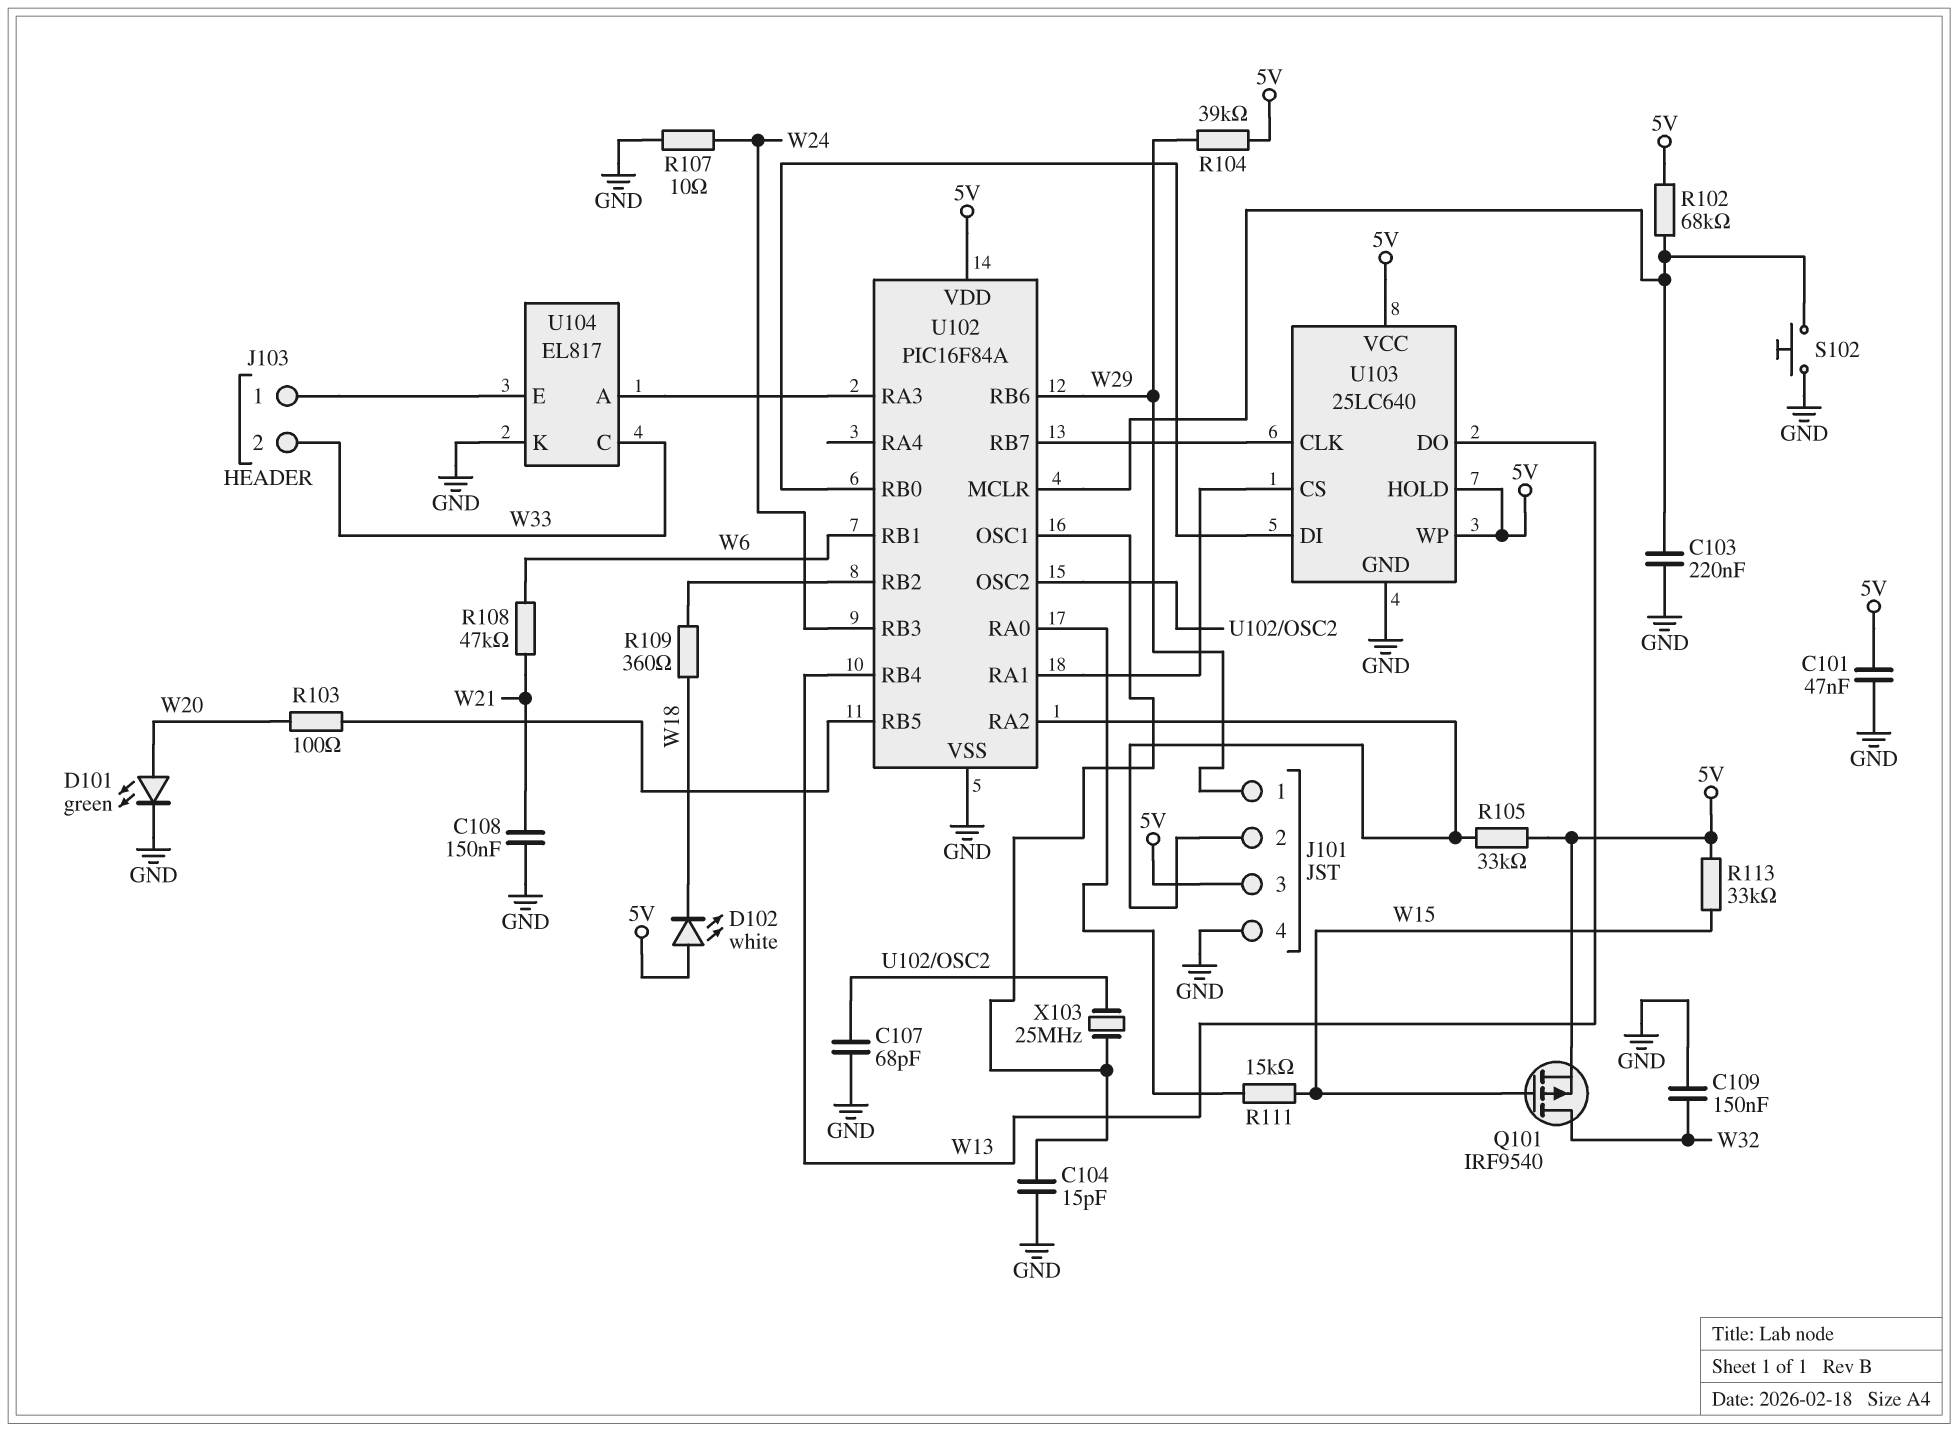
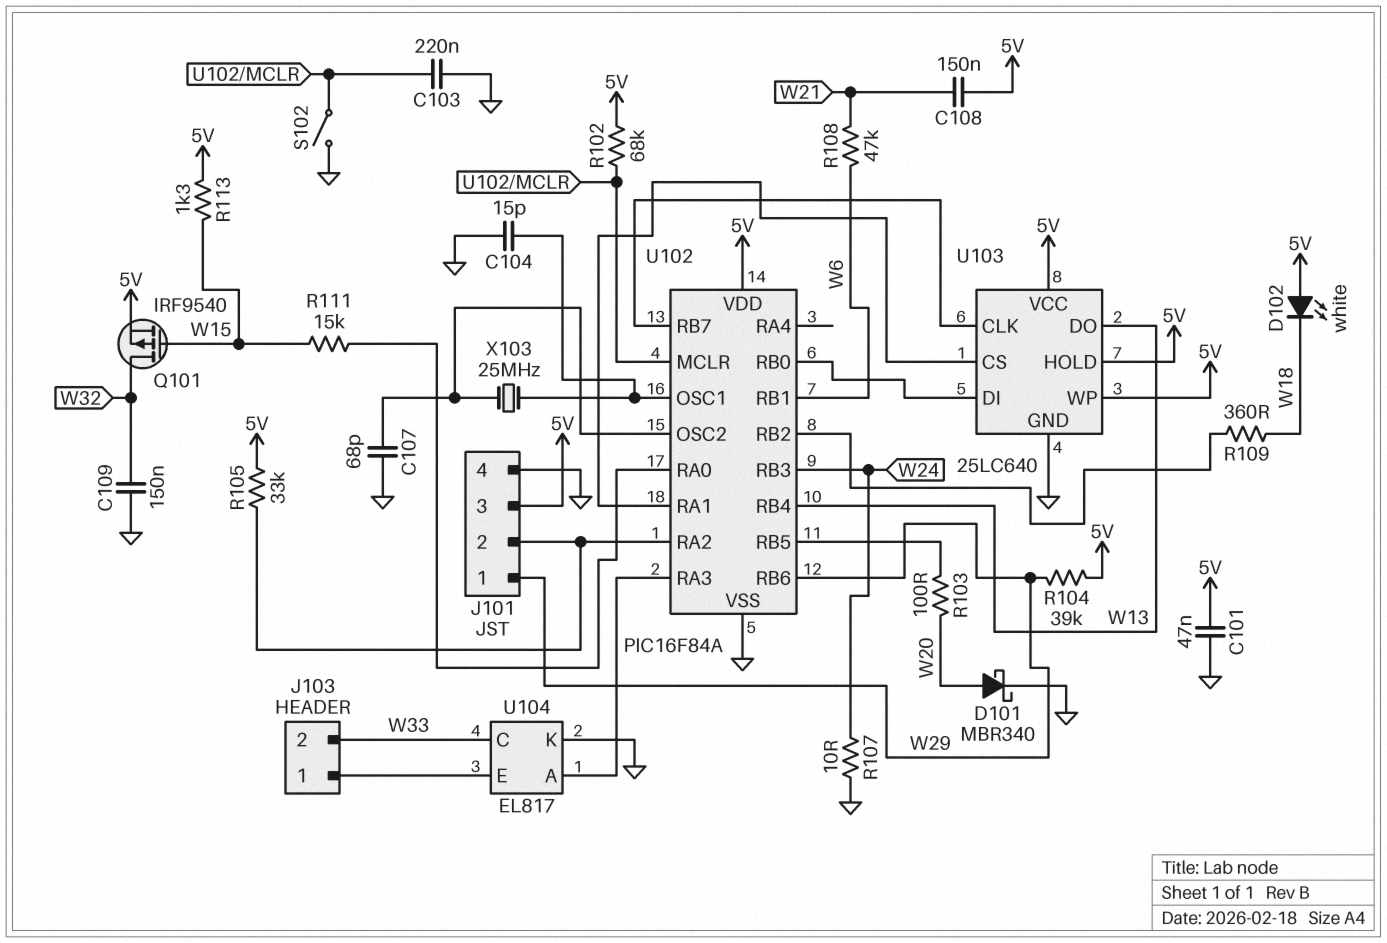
C108: 150nF (GND, W21) -> 150nF (5V, W21)
D101: LED green (A W20, K GND) -> schottky MBR340 (A W20, K GND)
R113: 33k (5V, W15) -> 1.3k (5V, W15)
S102: button (GND, U102/MCLR) -> switch (GND, U102/MCLR)

